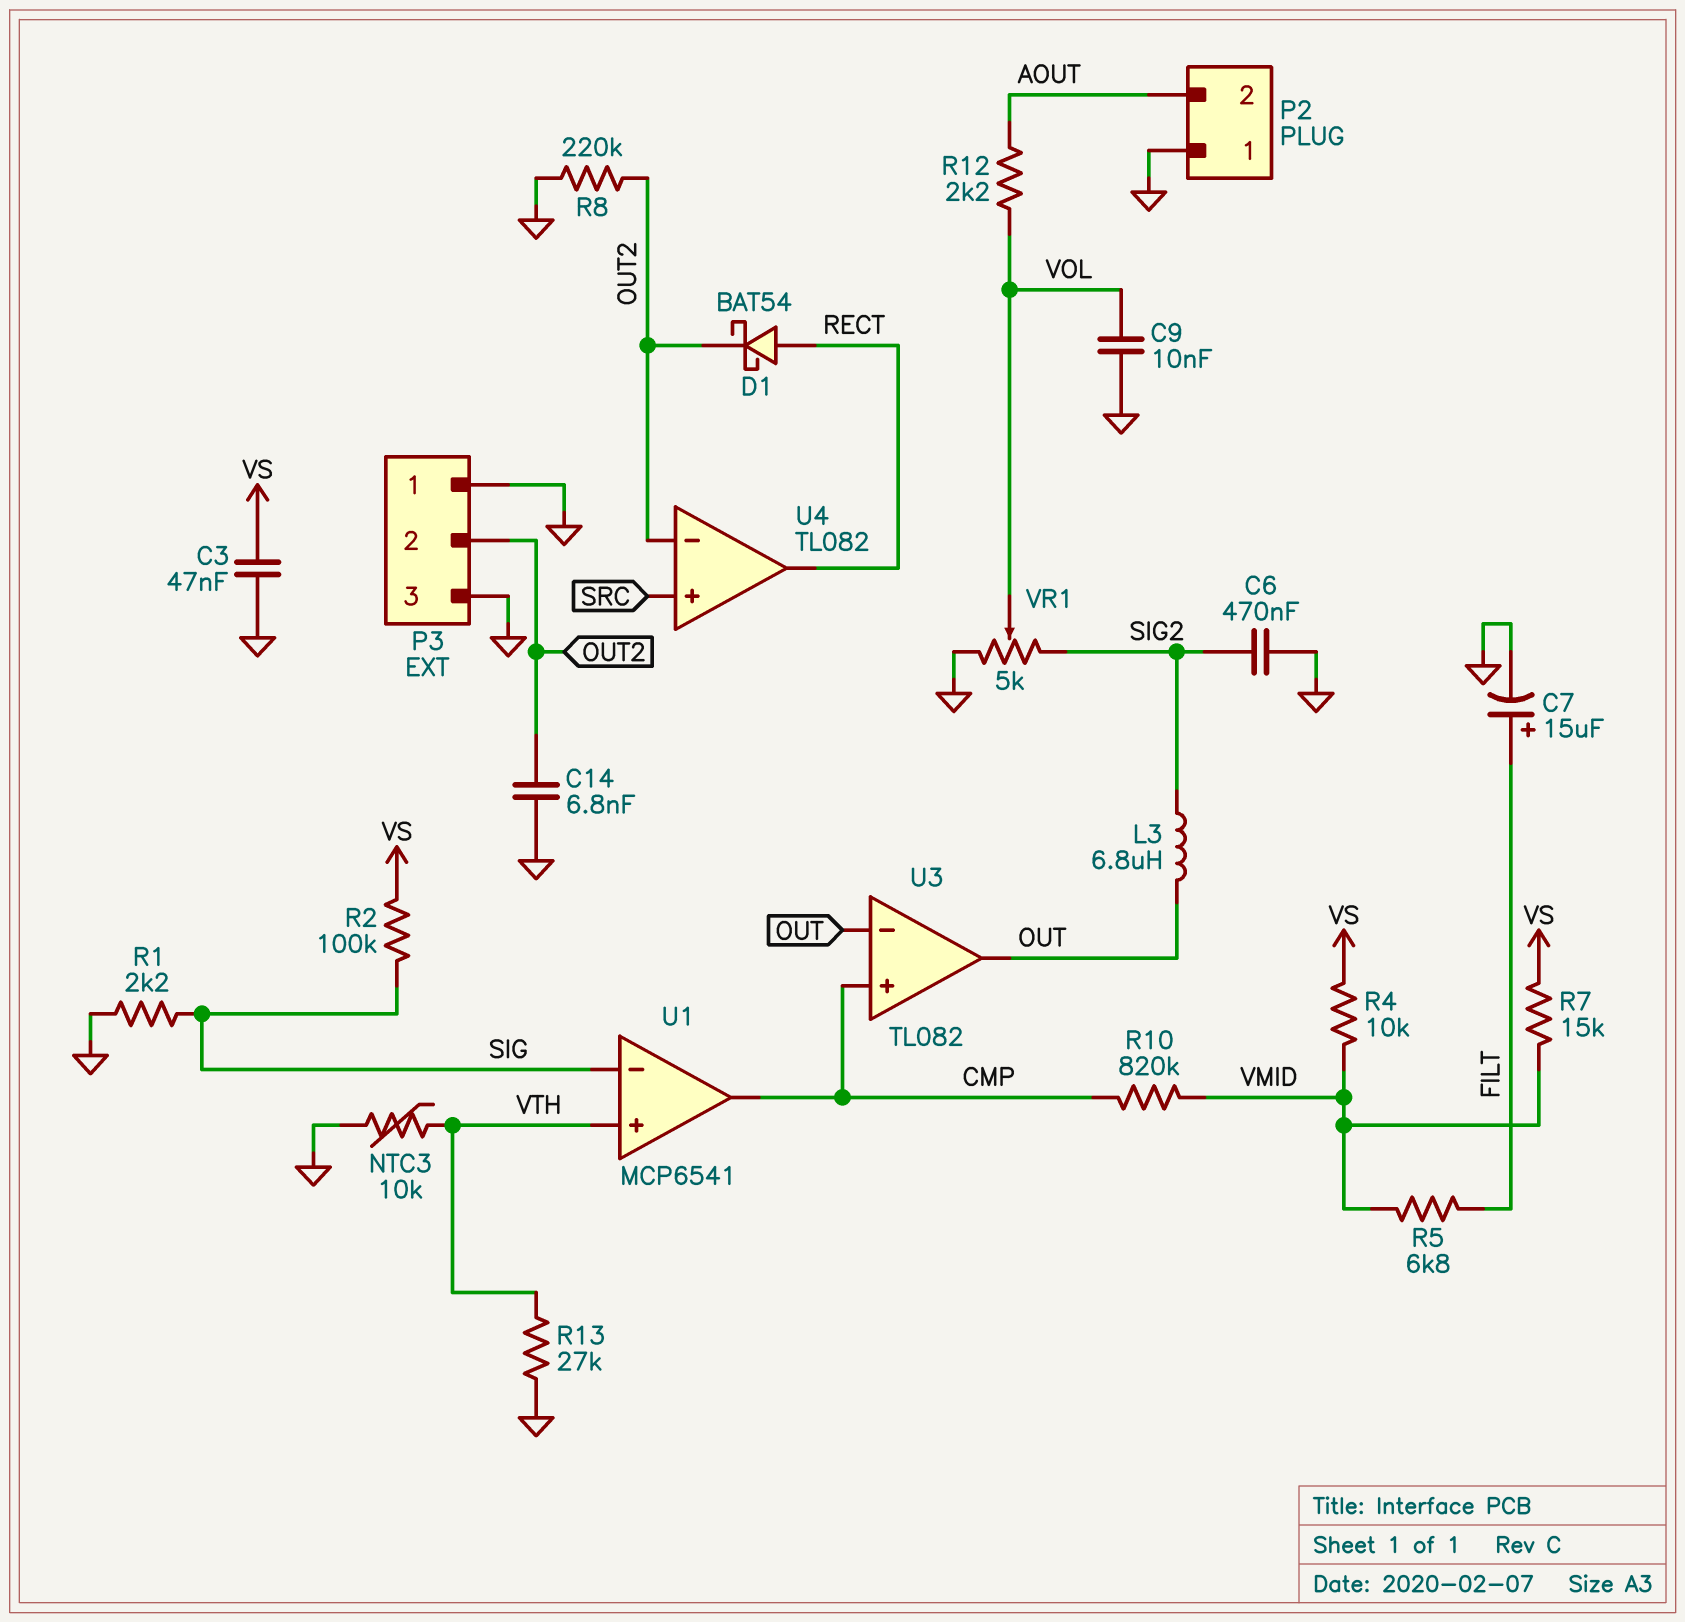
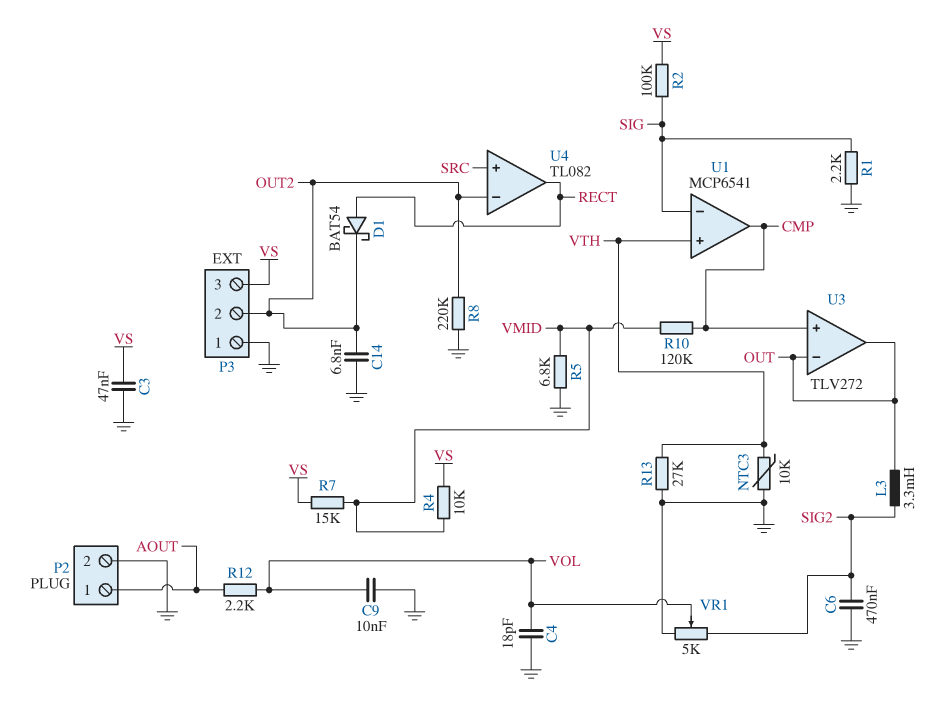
C4: none -> 18pF (GND, VOL)
C7: 15uF (plus FILT, minus GND) -> none
L3: 6.8uH (OUT, SIG2) -> 3.3mH (OUT, SIG2)
P2 pin 1: GND -> AOUT
P2 pin 2: AOUT -> GND
P3 pin 3: GND -> VS
R5: 6.8k (FILT, VMID) -> 6.8k (GND, VMID)
R10: 820k (CMP, VMID) -> 120k (CMP, VMID)
U3: TL082 -> TLV272

